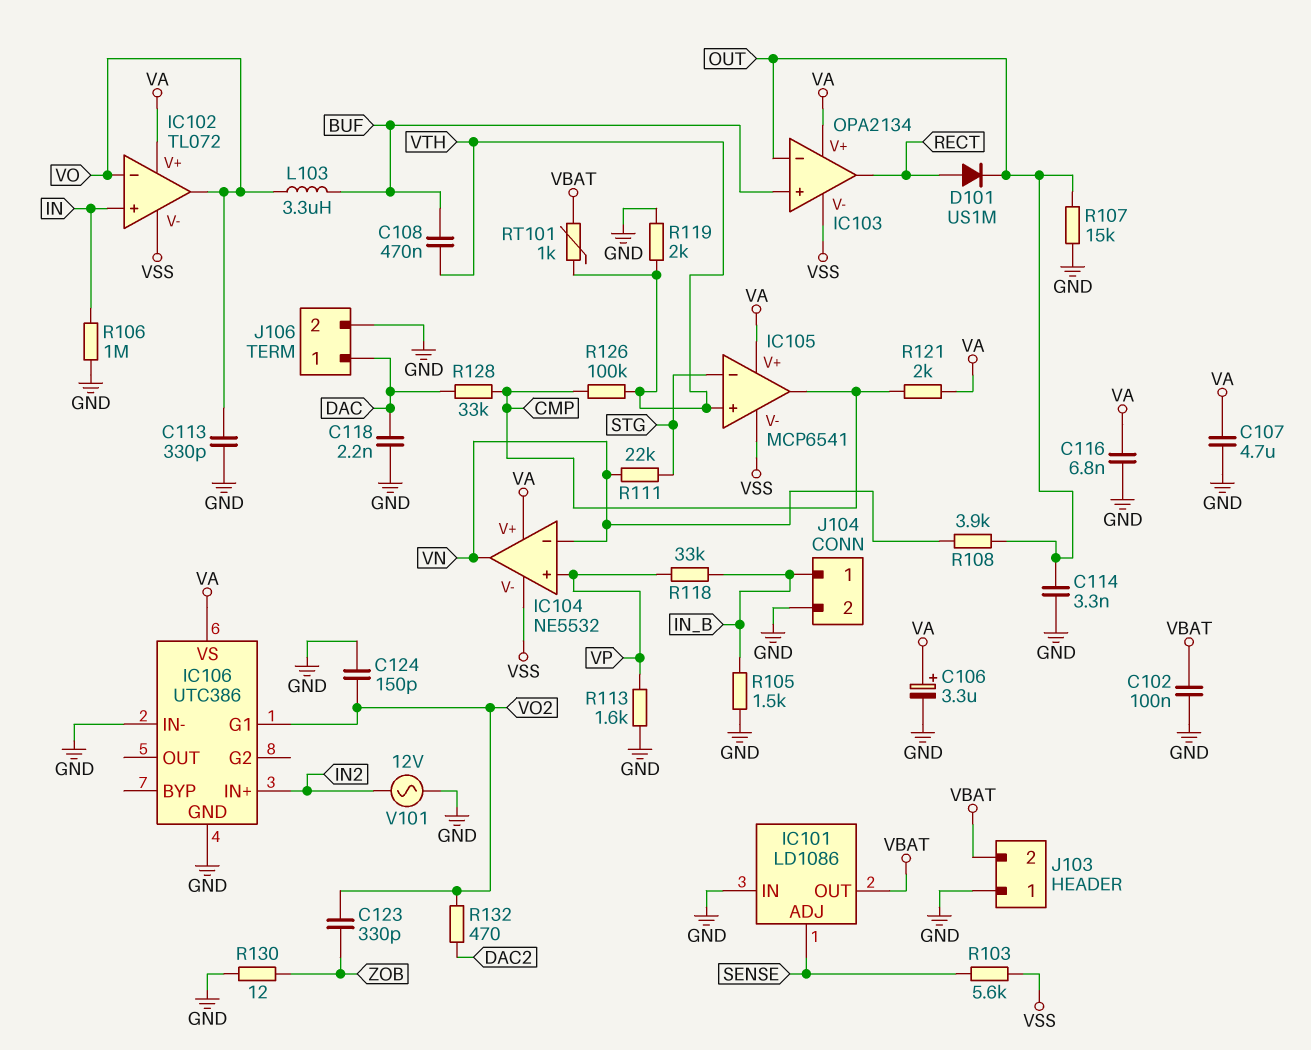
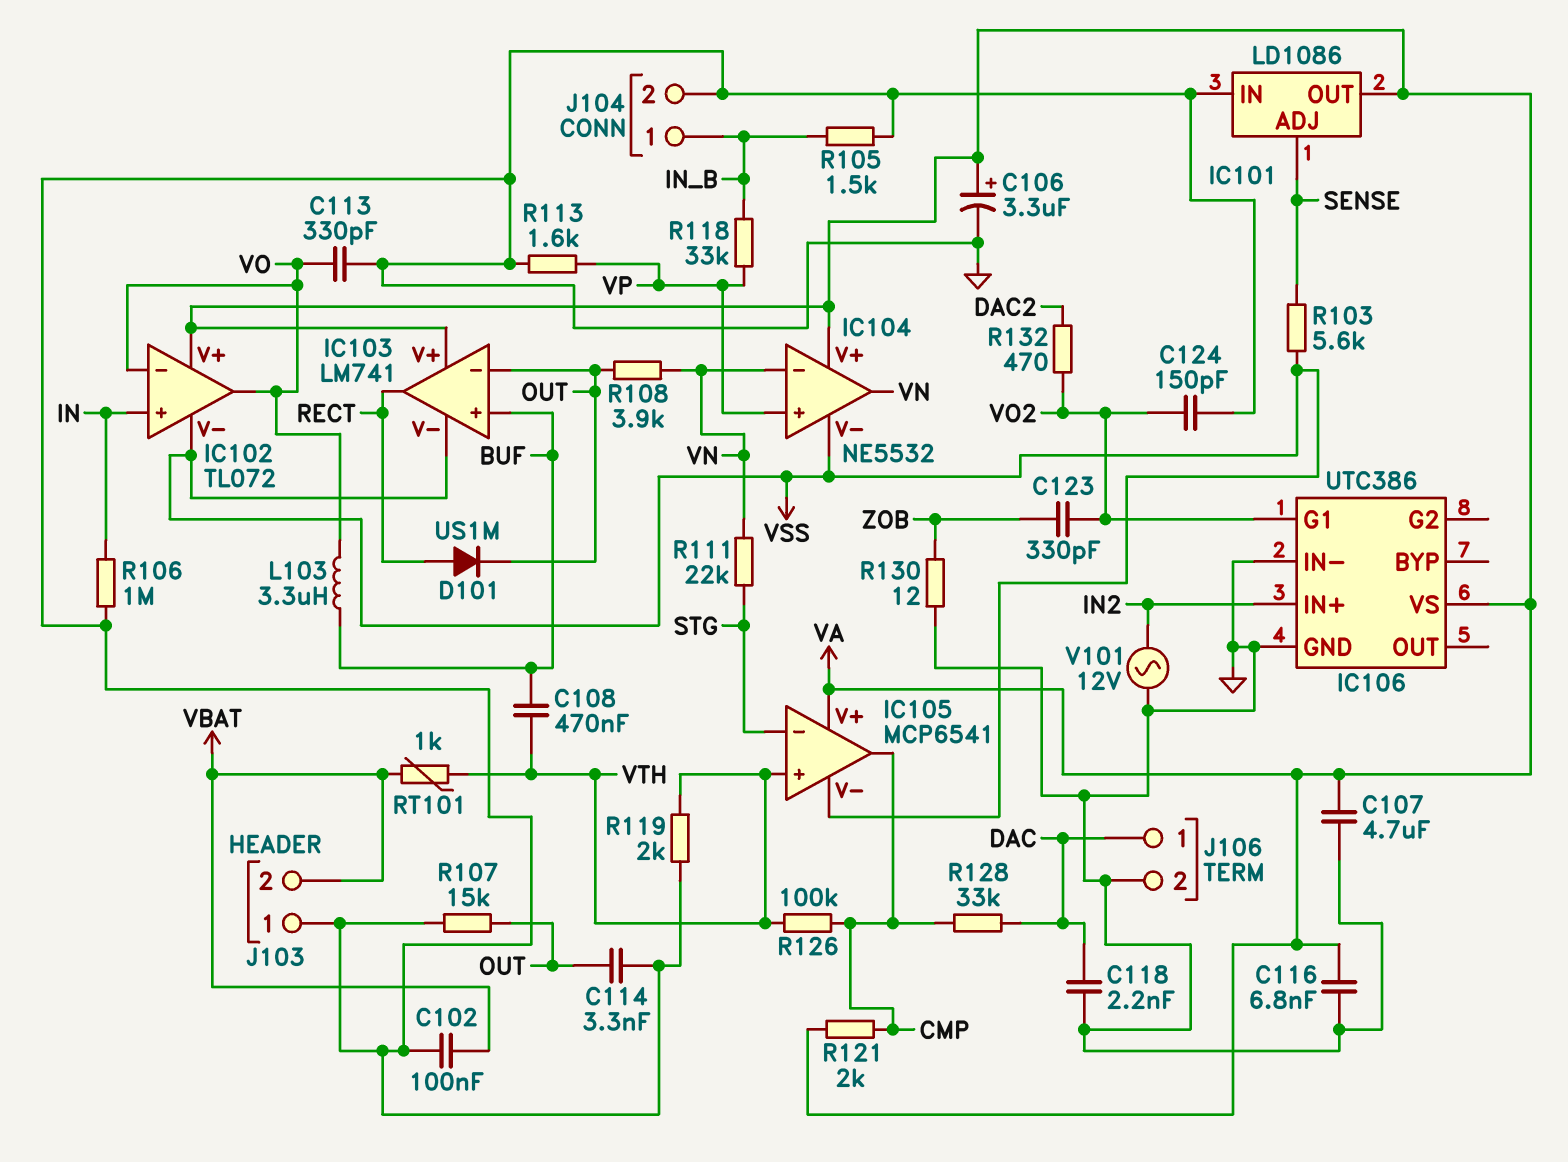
IC101 pin OUT: VBAT -> VA
IC103: OPA2134 -> LM741

